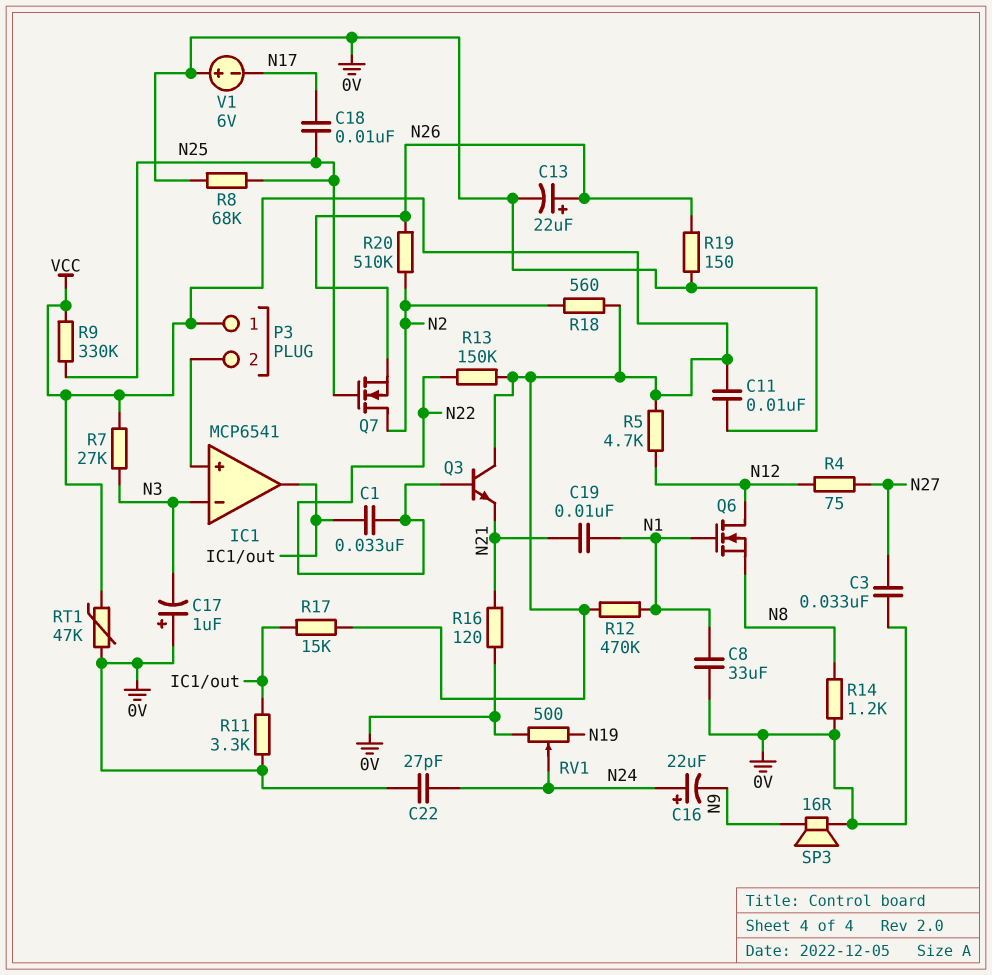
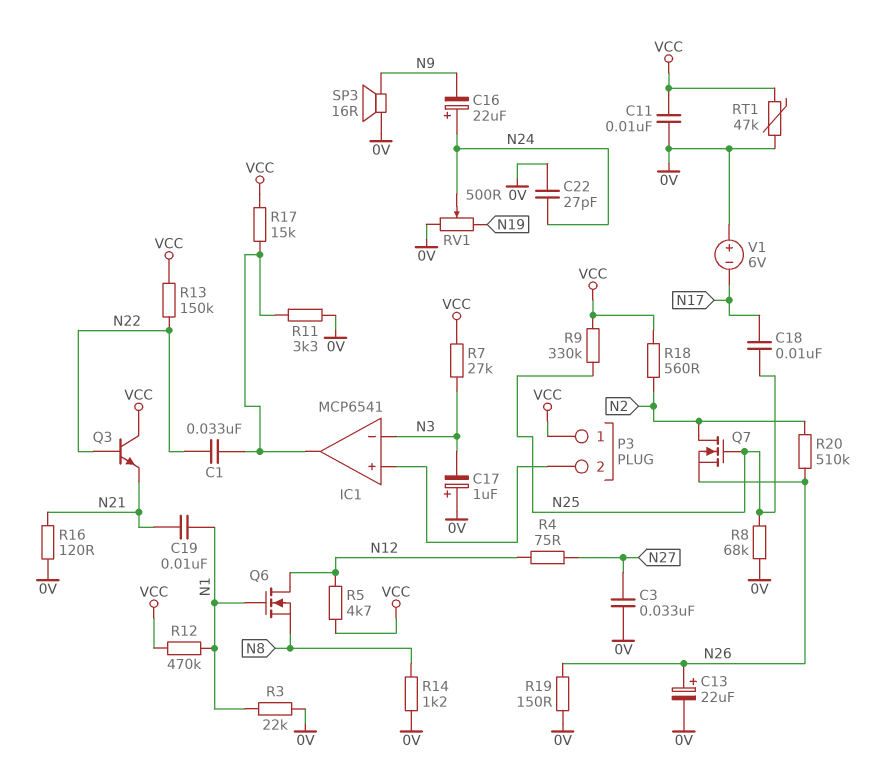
C8: 33uF (0V, N1) -> none
R3: none -> 22k (0V, N1)

